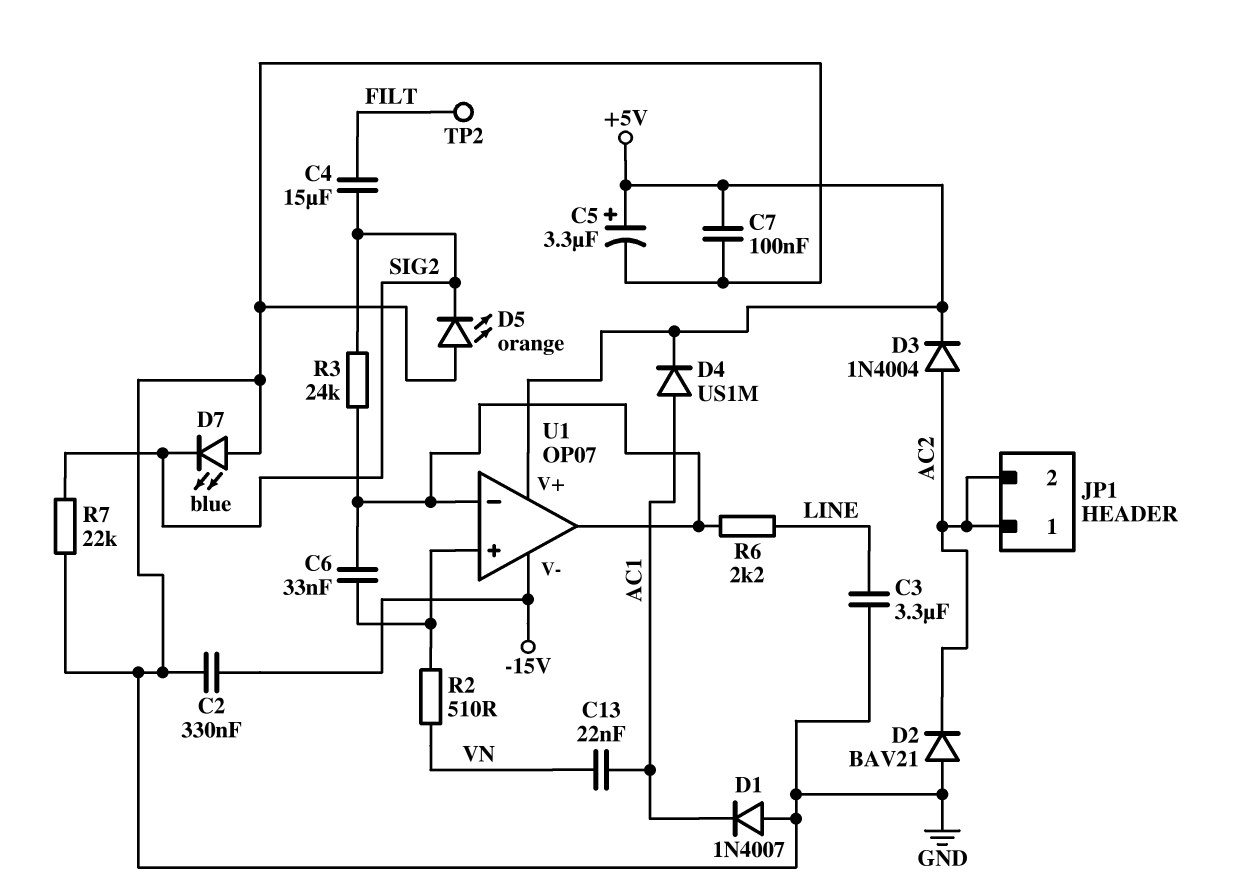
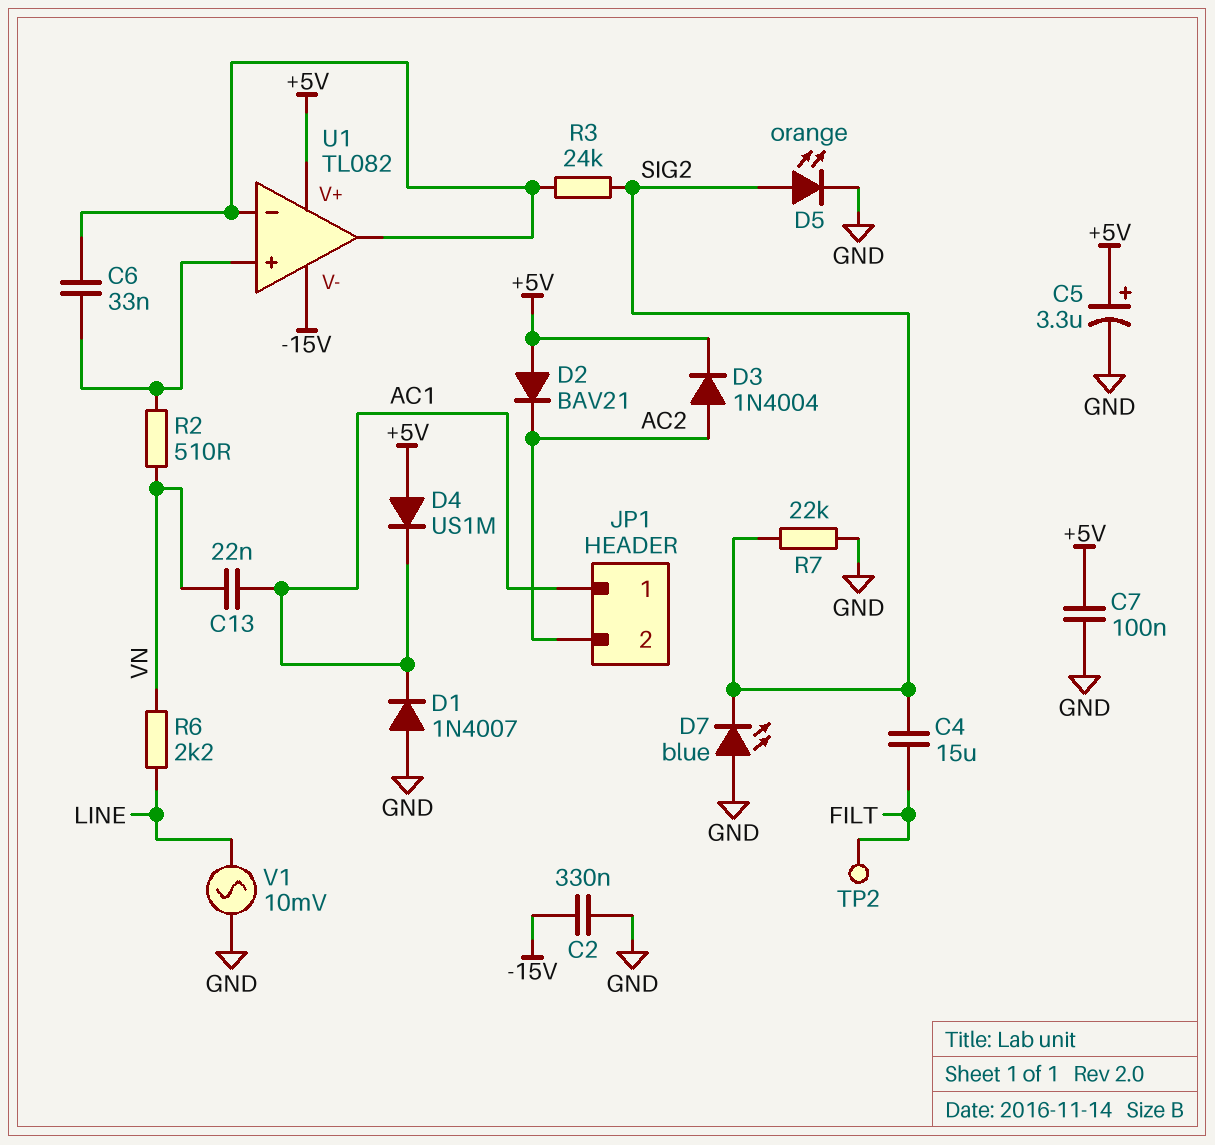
C3: 3.3uF (GND, LINE) -> none
D2: diode BAV21 (A GND, K AC2) -> diode BAV21 (A +5V, K AC2)
D4: diode US1M (A AC1, K +5V) -> diode US1M (A +5V, K AC1)
D5: LED orange (A GND, K SIG2) -> LED orange (A SIG2, K GND)
JP1 pin 1: AC2 -> AC1
R6: 2.2k (LINE, U1/in-) -> 2.2k (LINE, VN)
U1: OP07 -> TL082
V1: none -> AC 10mV (GND, LINE)

